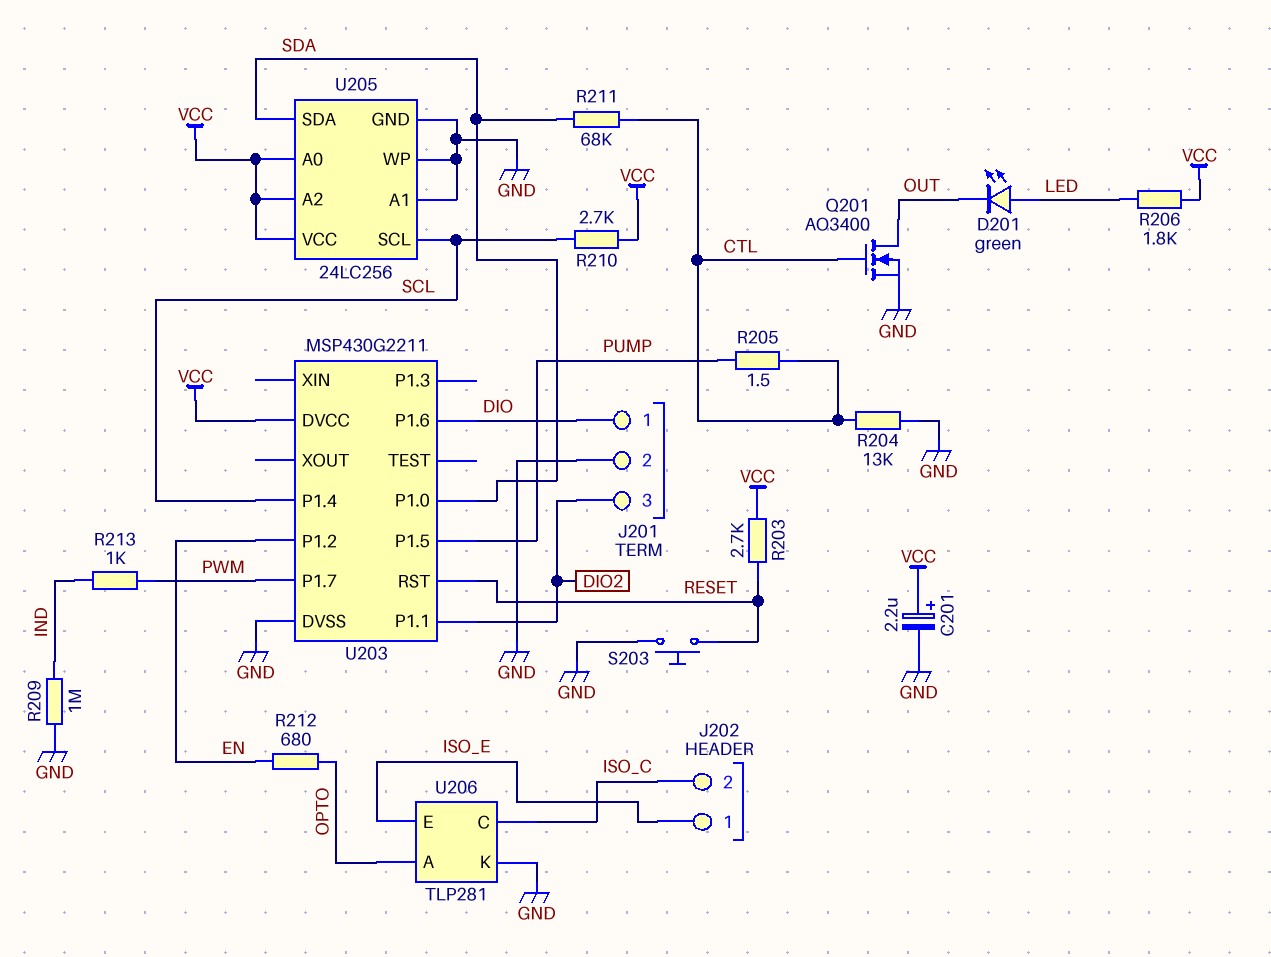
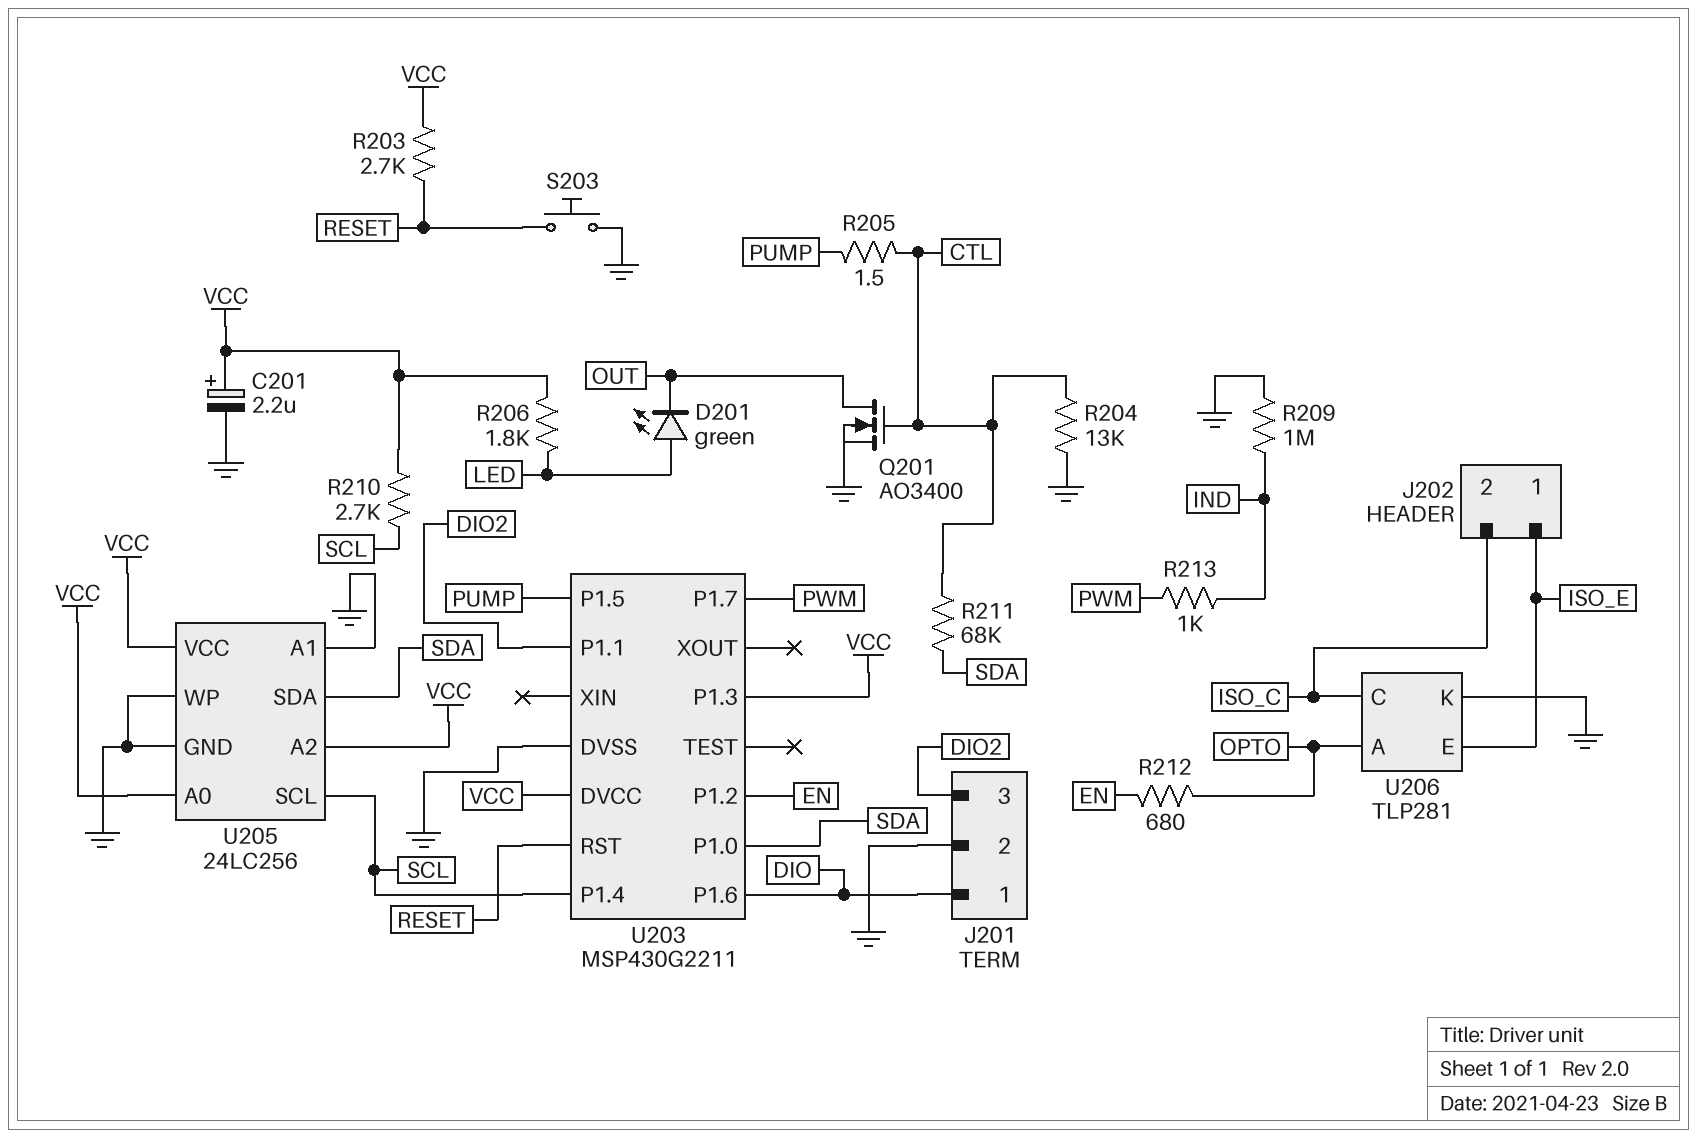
U203 pin P1.3: none -> VCC

